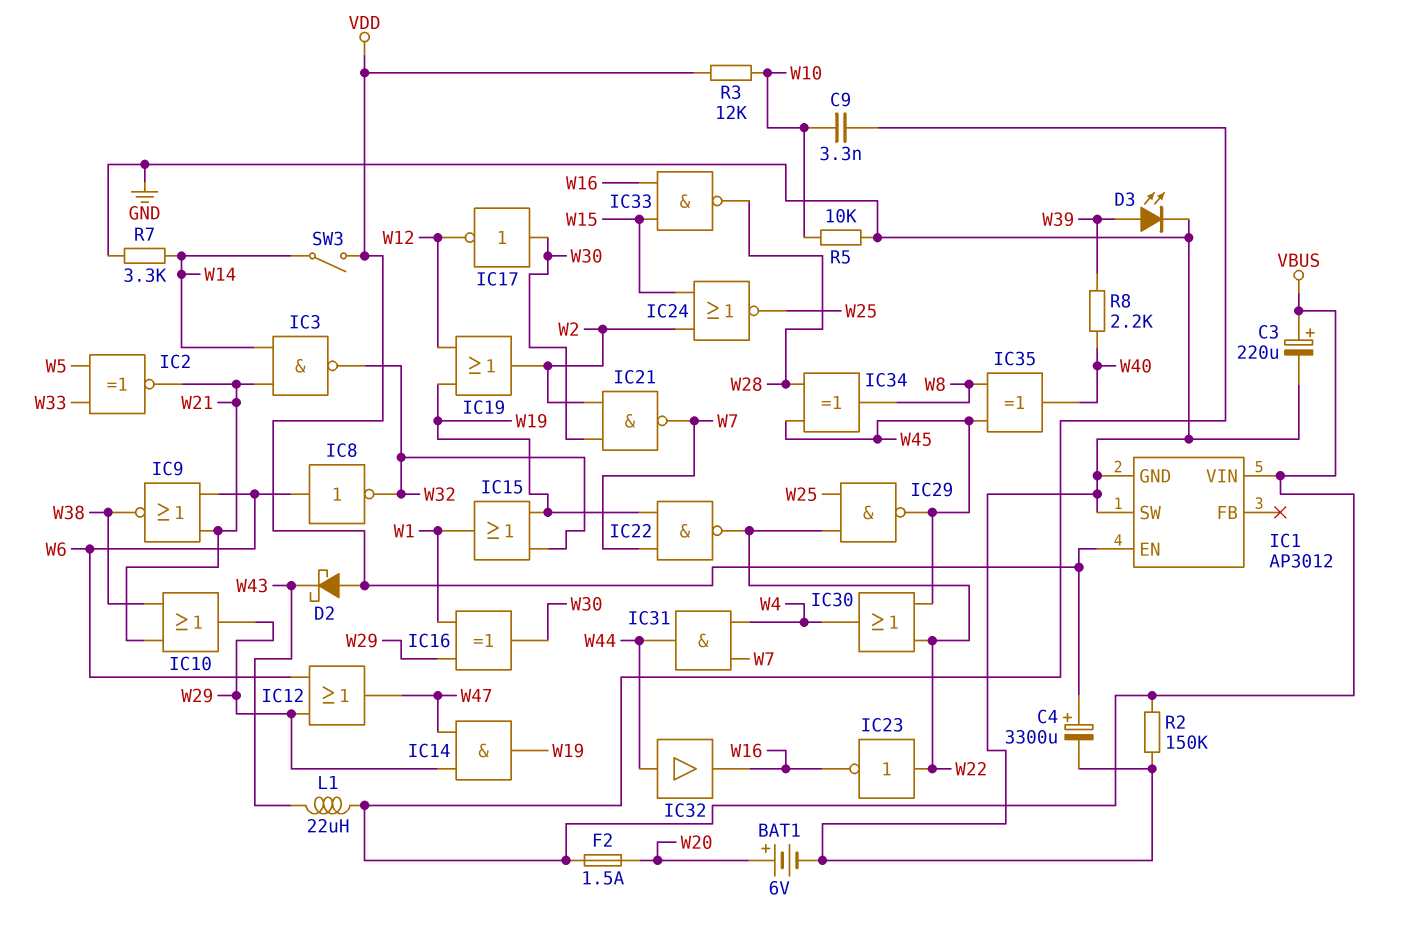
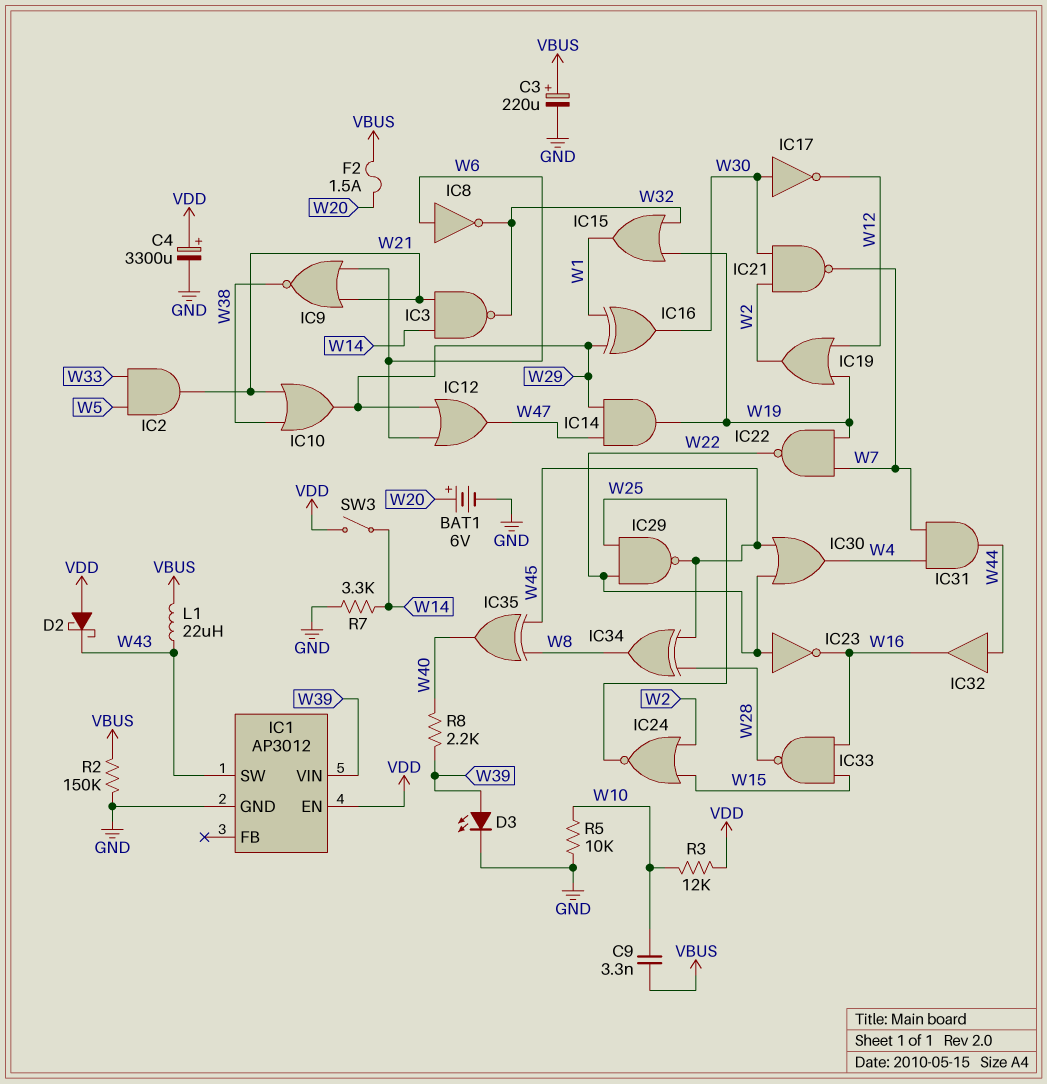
IC1 pin SW: GND -> W43
IC1 pin VIN: VBUS -> W39
IC2: XNOR (in W5, in W33, out W21) -> AND (in W5, in W33, out W21)

